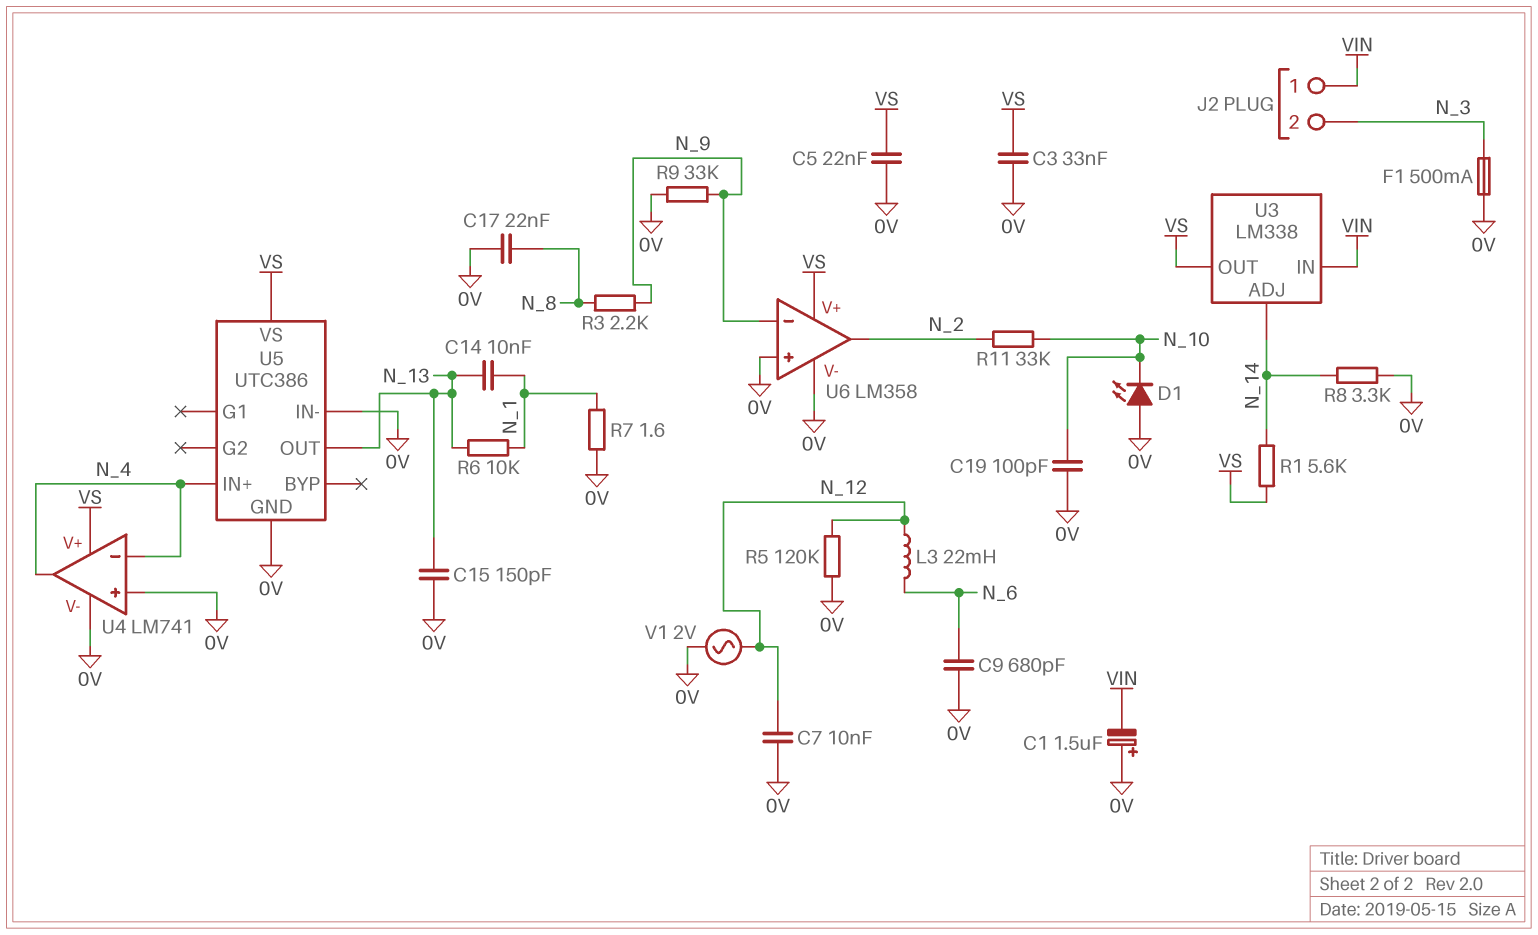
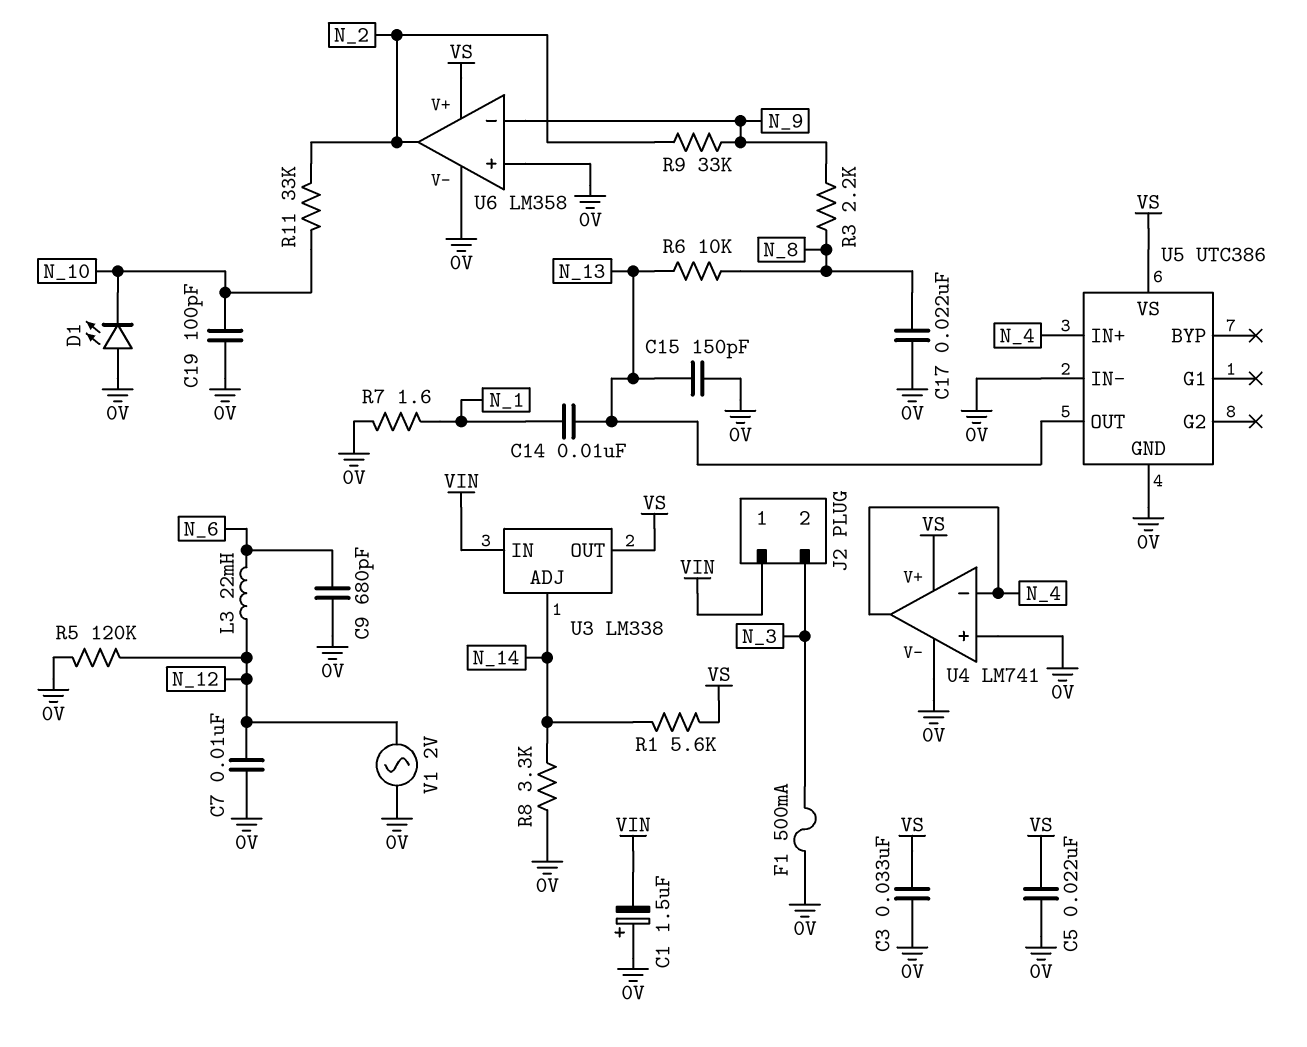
R6: 10k (N_1, N_13) -> 10k (N_8, N_13)
R9: 33k (0V, N_9) -> 33k (N_2, N_9)

